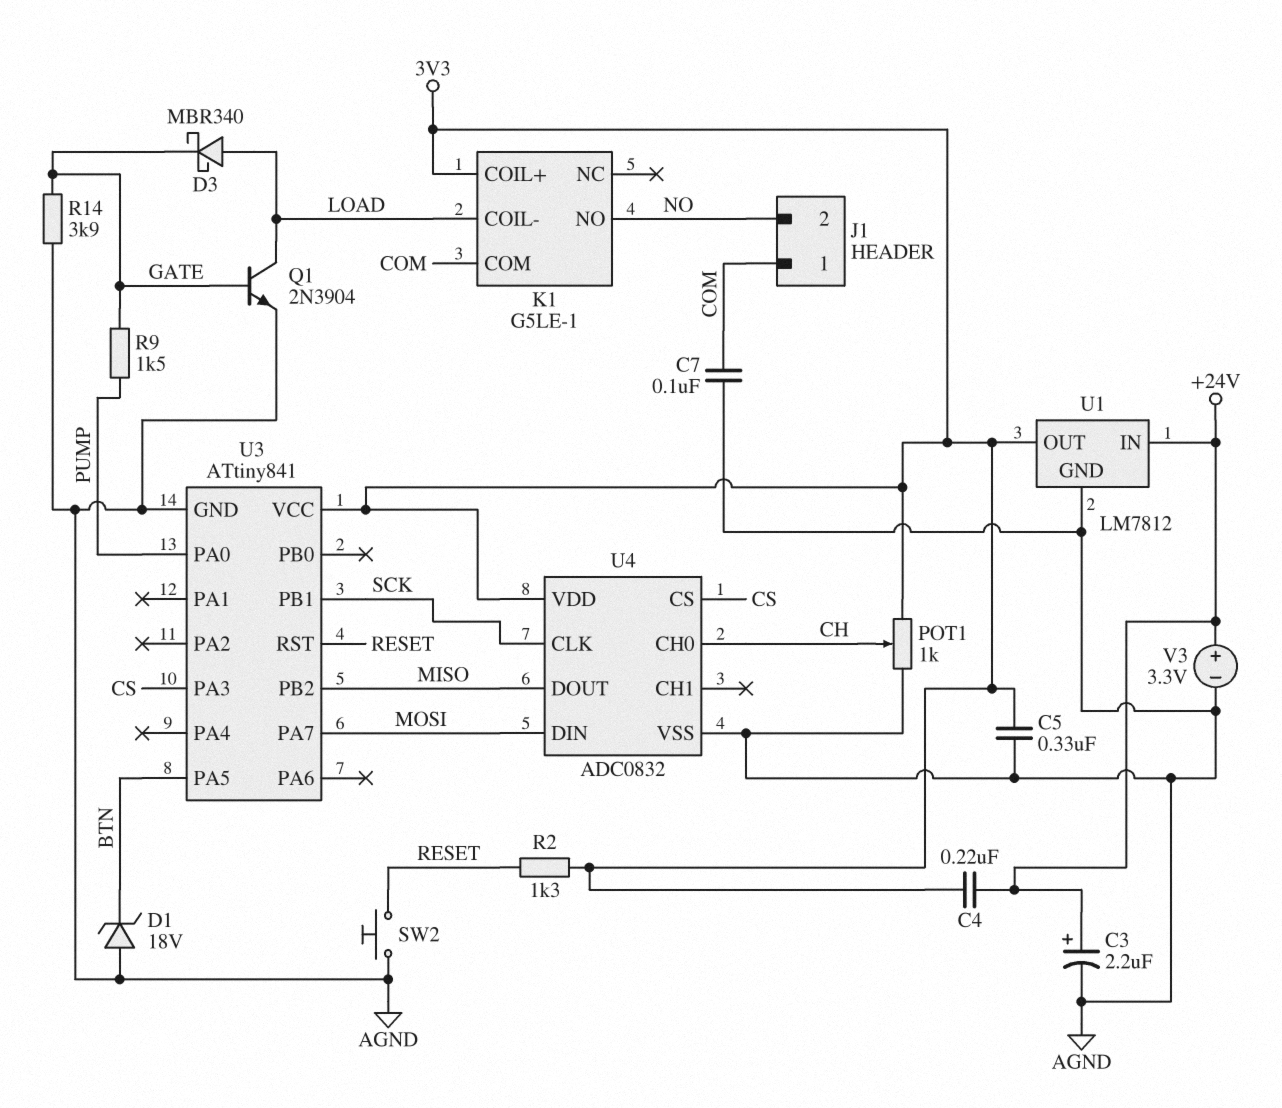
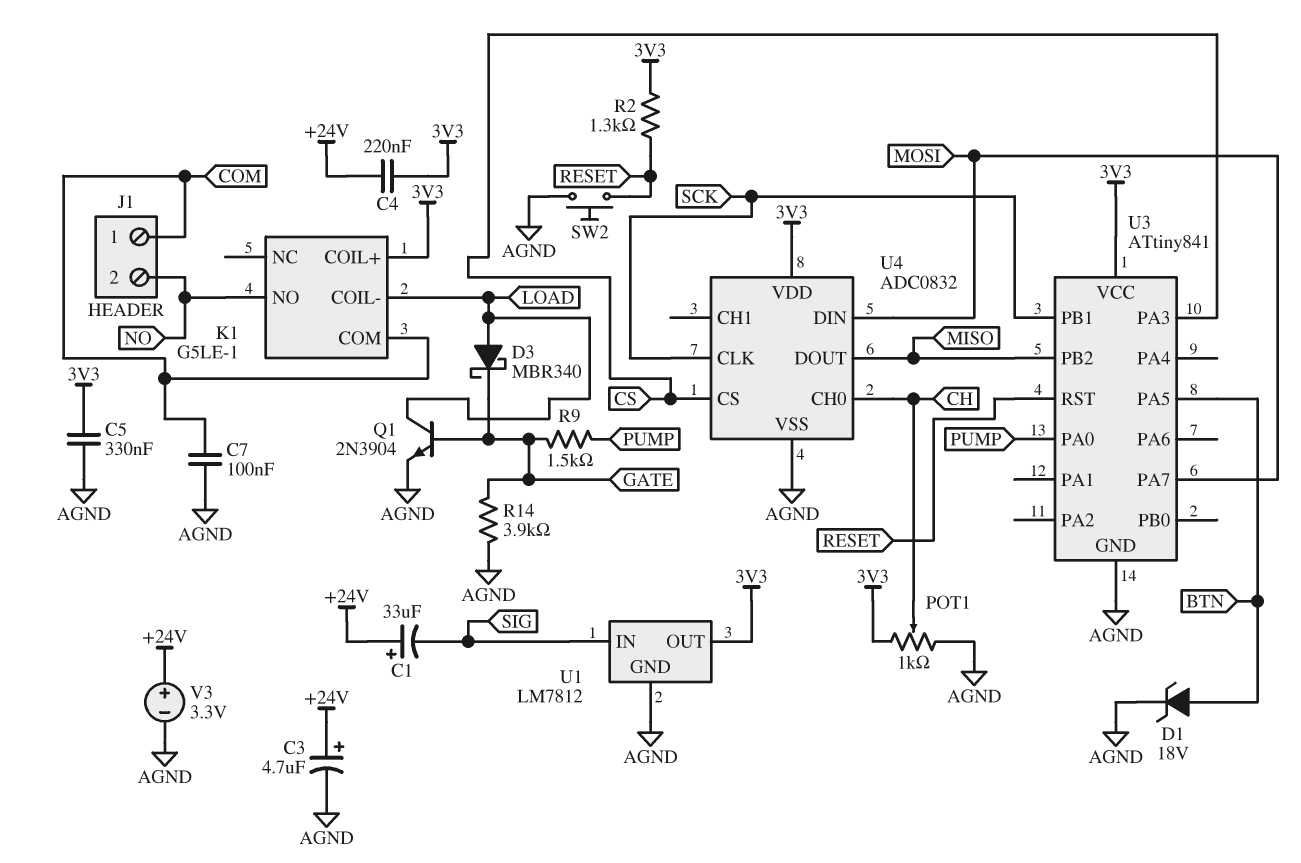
C1: none -> 33uF (plus +24V, minus SIG)
C3: 2.2uF (plus +24V, minus AGND) -> 4.7uF (plus +24V, minus AGND)
D1: zener 18V (A AGND, K BTN) -> zener 18V (A BTN, K AGND)
U1 pin IN: +24V -> SIG

